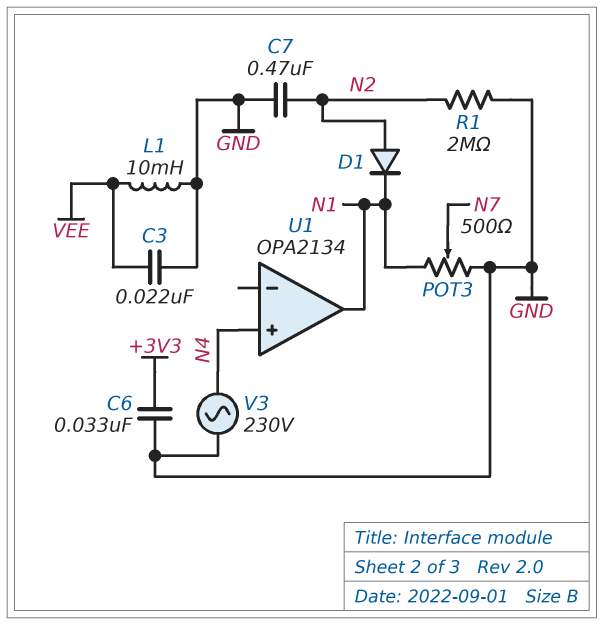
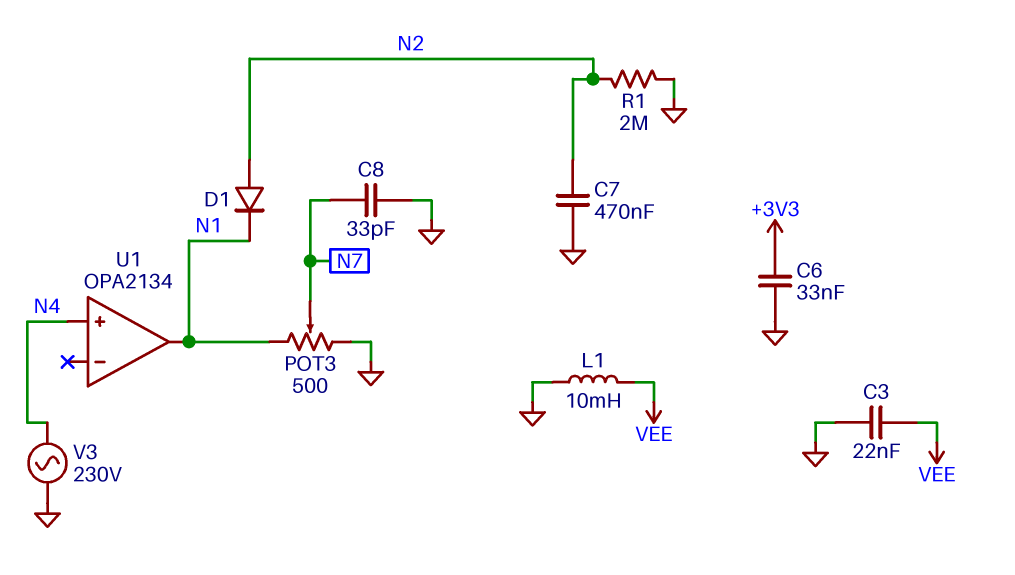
C8: none -> 33pF (GND, N7)

